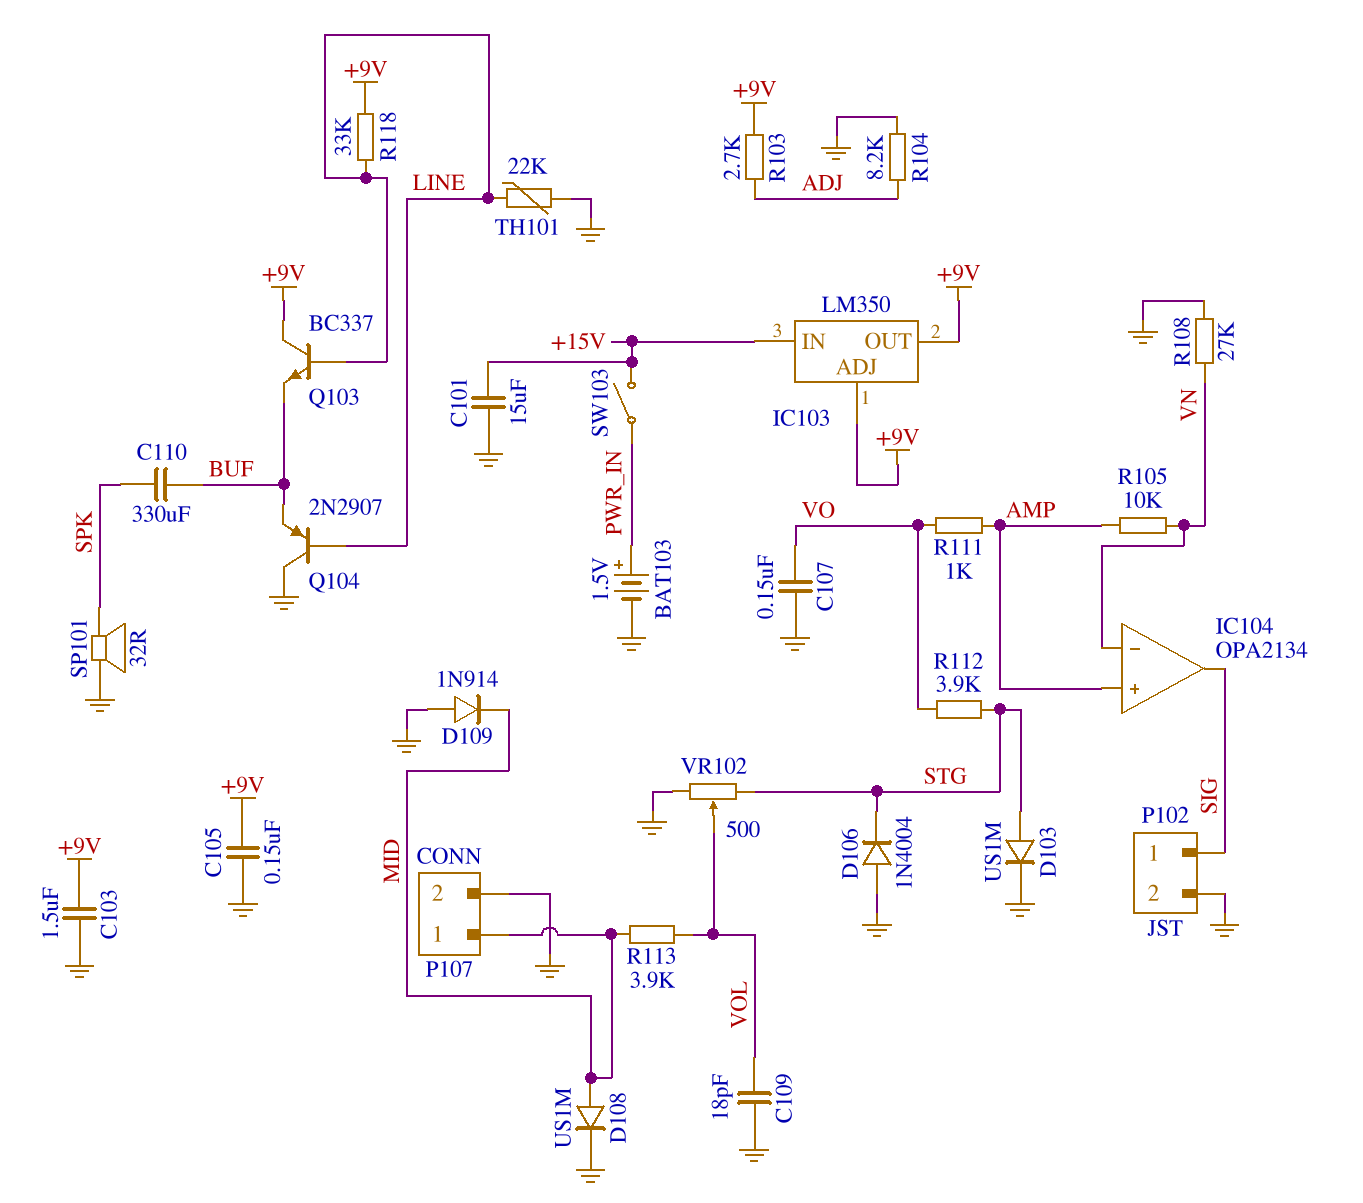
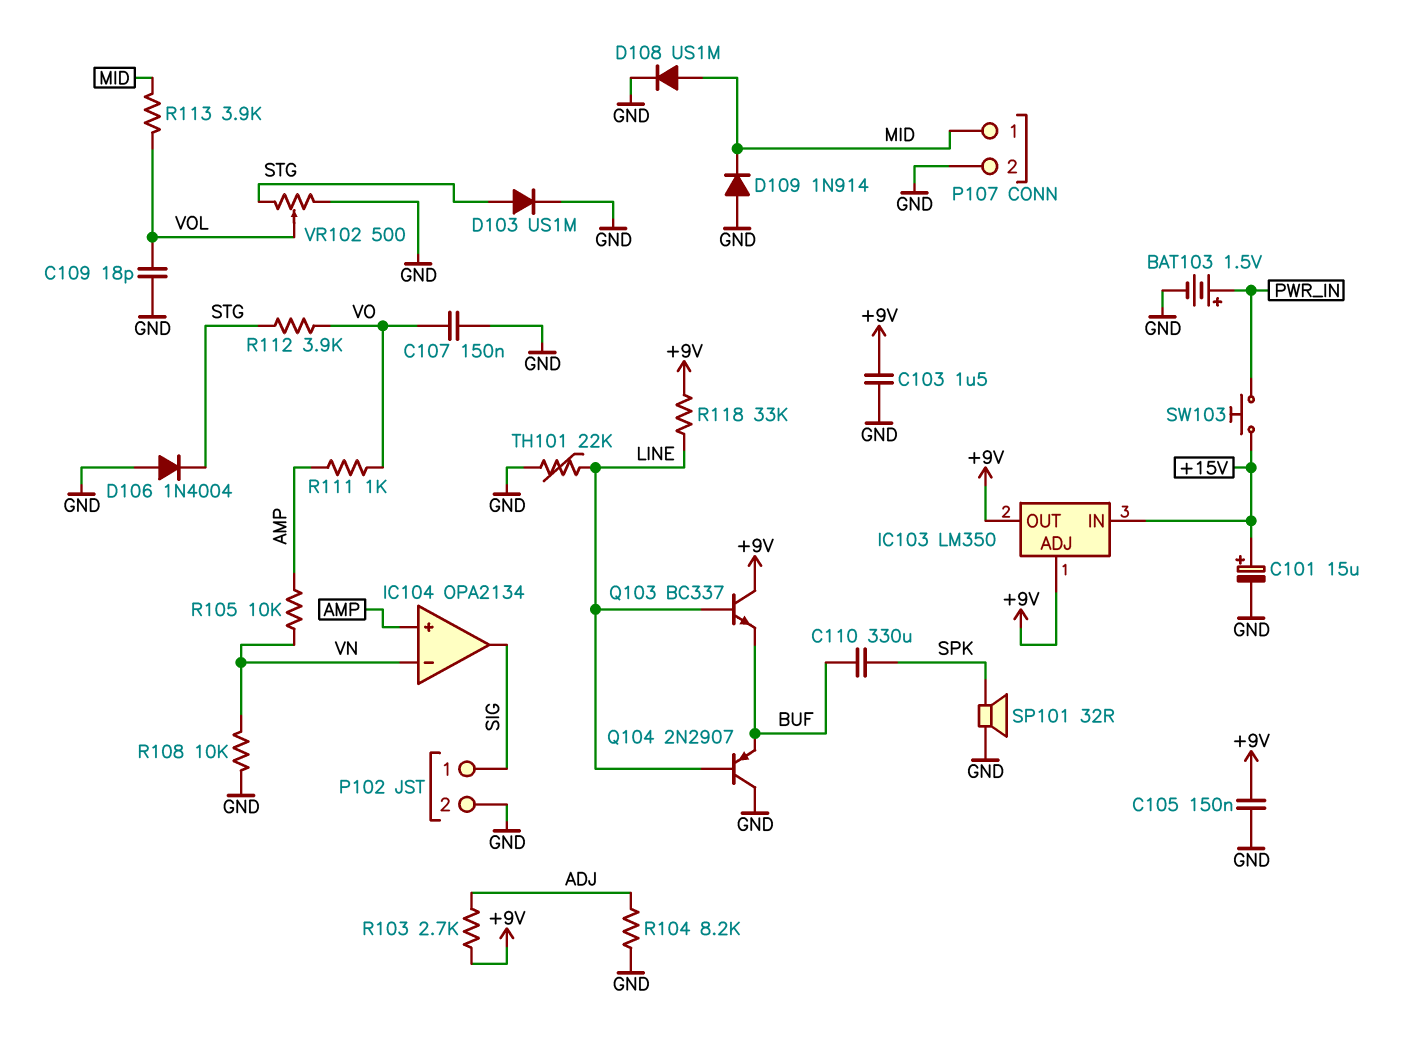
C101: 15uF (+15V, GND) -> 15uF (plus +15V, minus GND)
R108: 27k (GND, VN) -> 10k (GND, VN)
SW103: switch (+15V, PWR_IN) -> button (+15V, PWR_IN)

